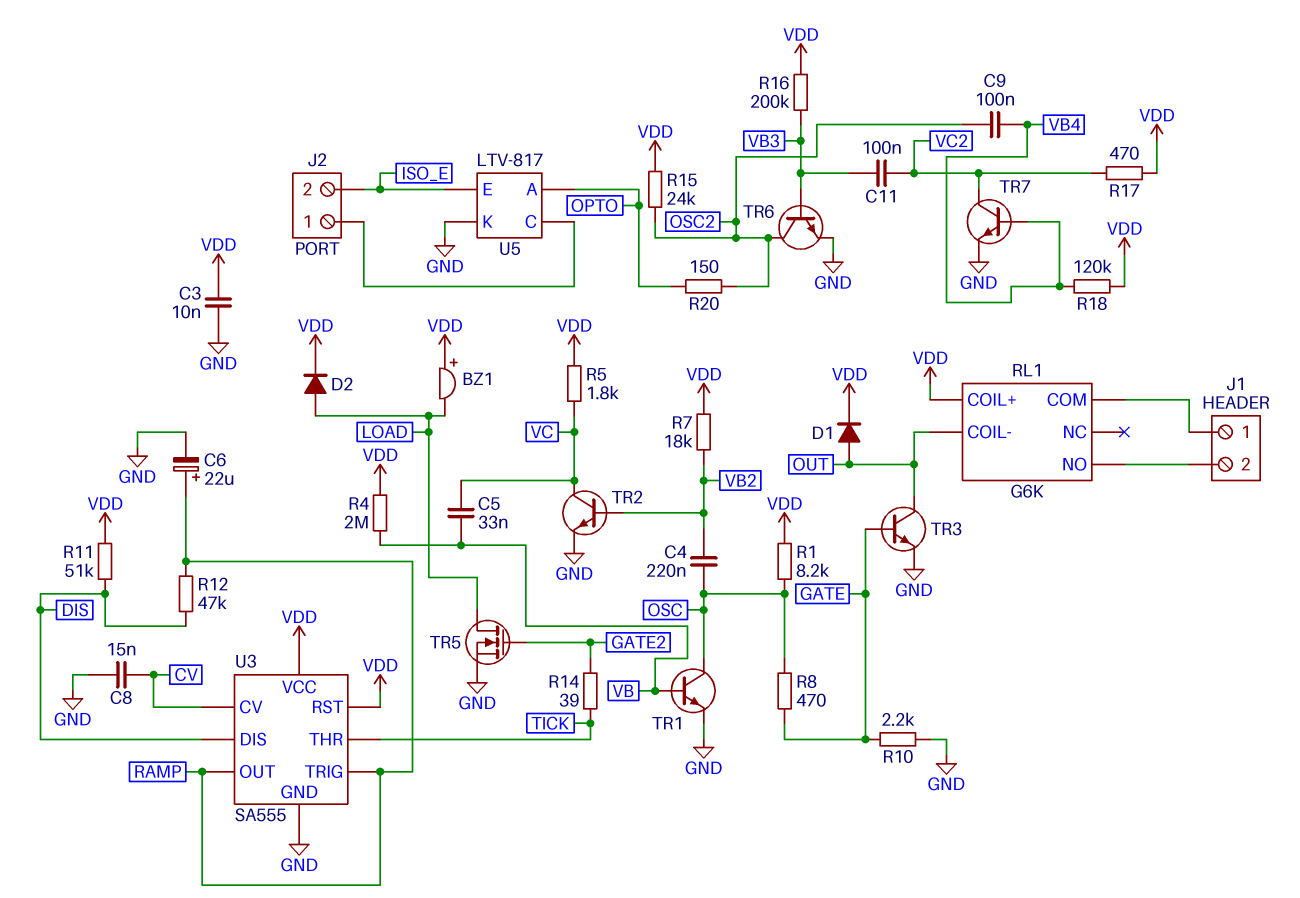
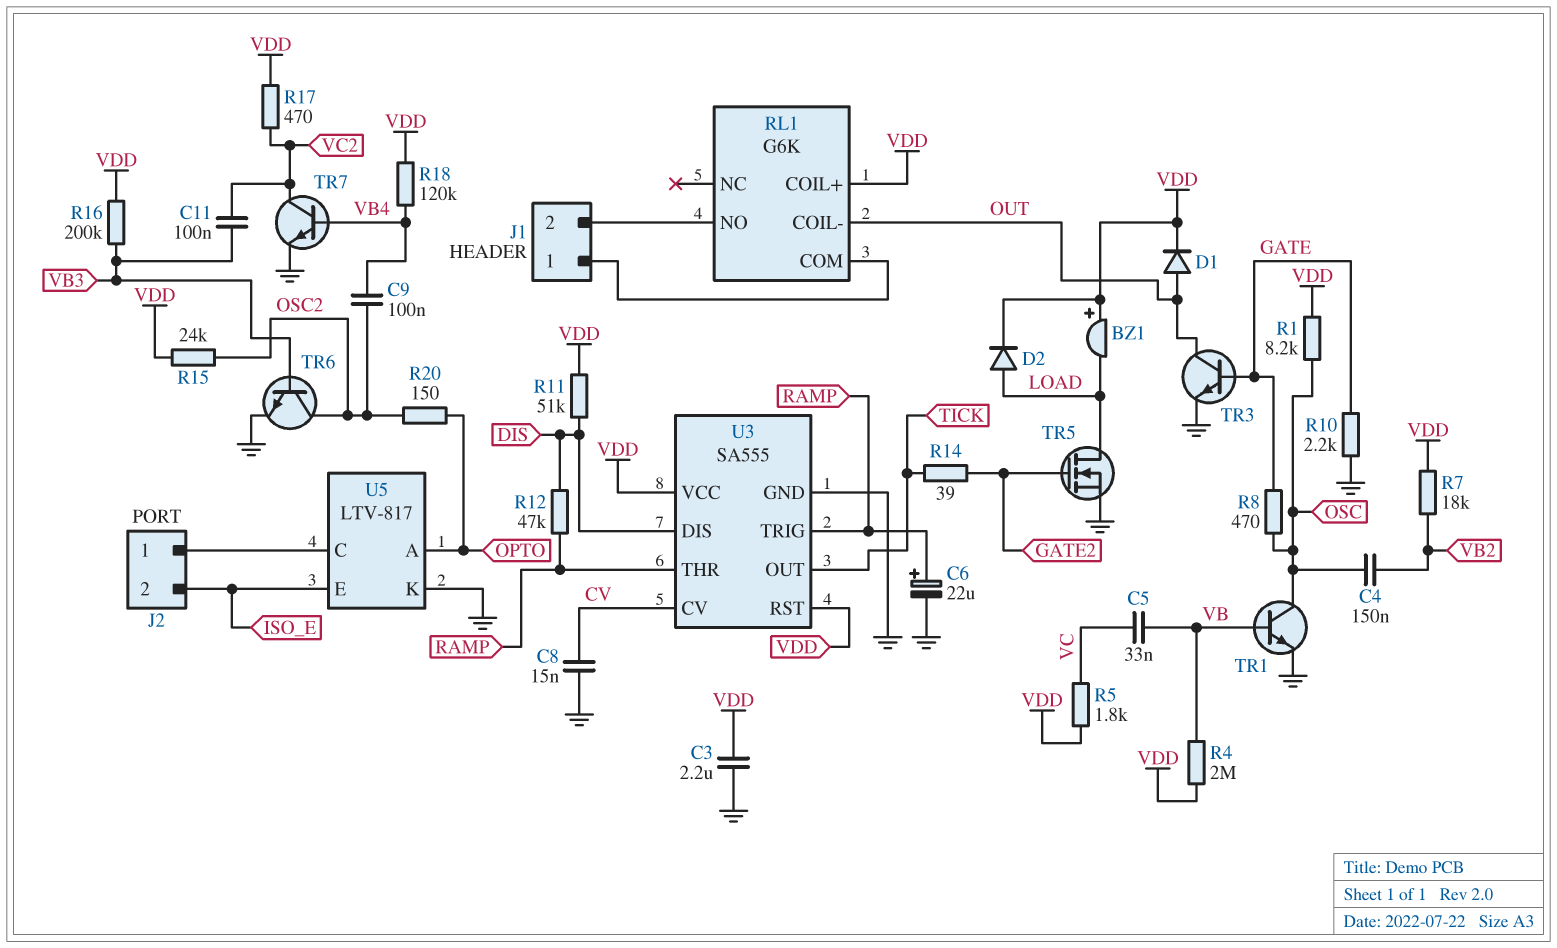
C3: 10nF (GND, VDD) -> 2.2uF (GND, VDD)
C4: 220nF (OSC, VB2) -> 150nF (OSC, VB2)
TR2: NPN (B VB2, C VC, E GND) -> none
U3 pin OUT: RAMP -> TICK
U3 pin THR: TICK -> RAMP

